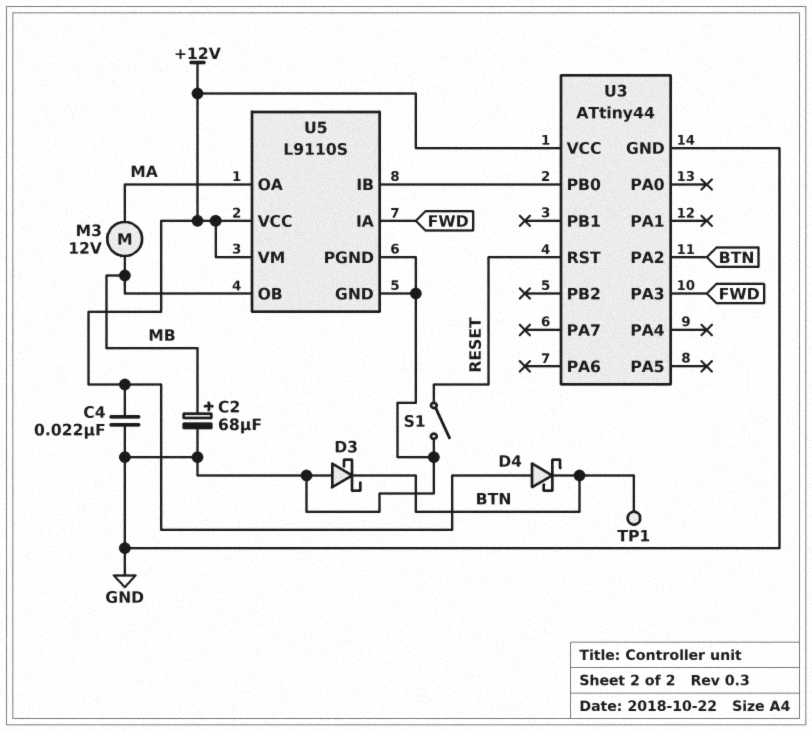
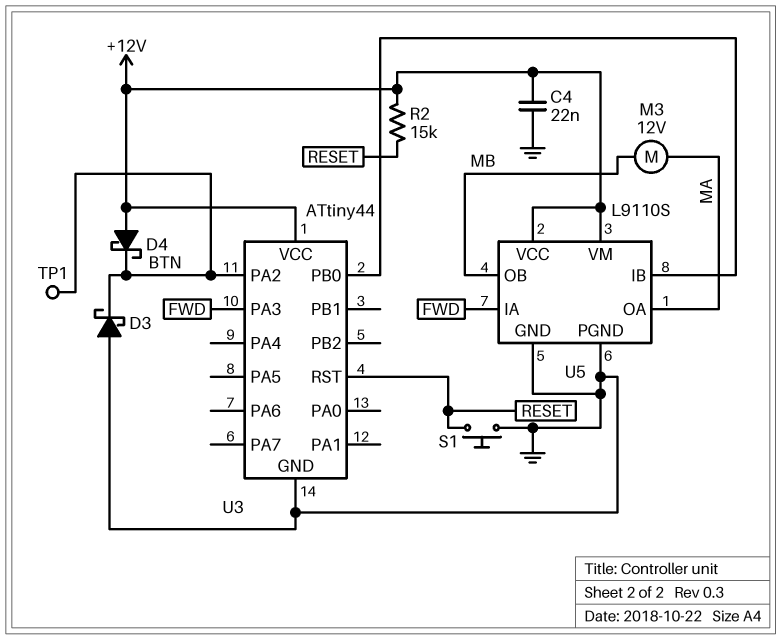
C2: 68uF (plus MB, minus GND) -> none
R2: none -> 15k (+12V, RESET)
S1: switch (GND, RESET) -> button (GND, RESET)

